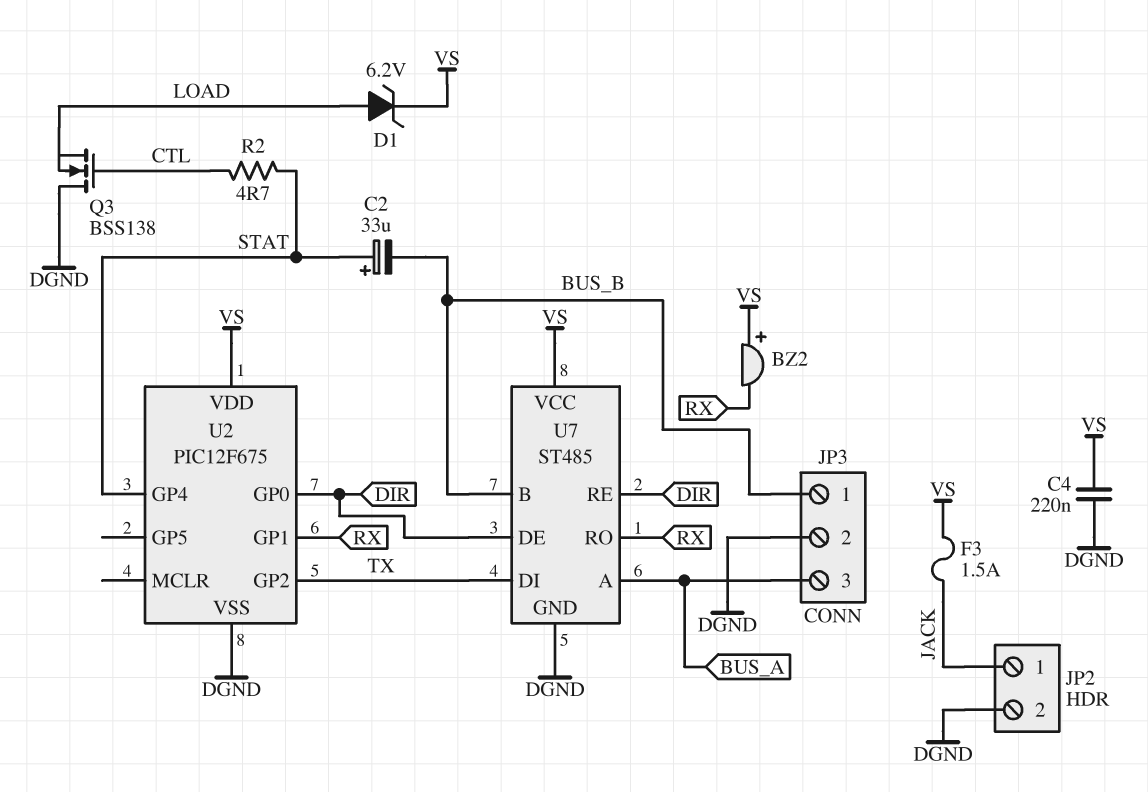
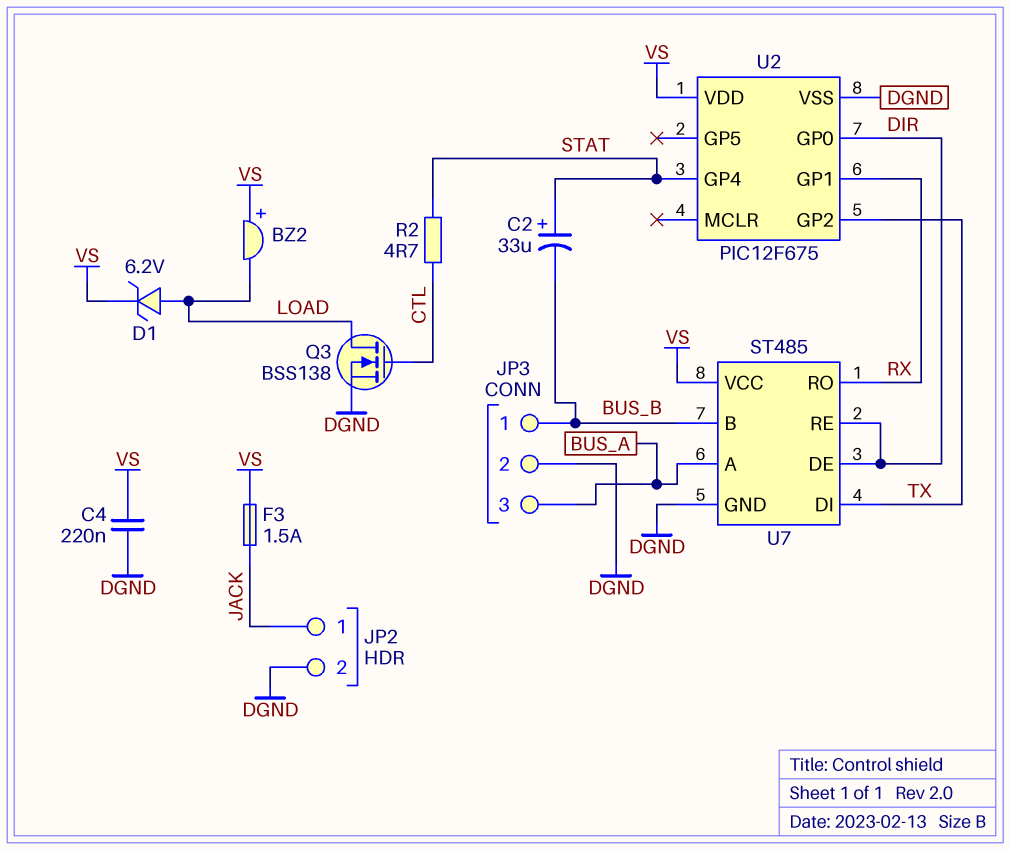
BZ2: buzzer (plus VS, minus RX) -> buzzer (plus VS, minus LOAD)
Q3: NMOS BSS138 (G CTL, D DGND, S LOAD) -> NMOS BSS138 (G CTL, D LOAD, S DGND)

